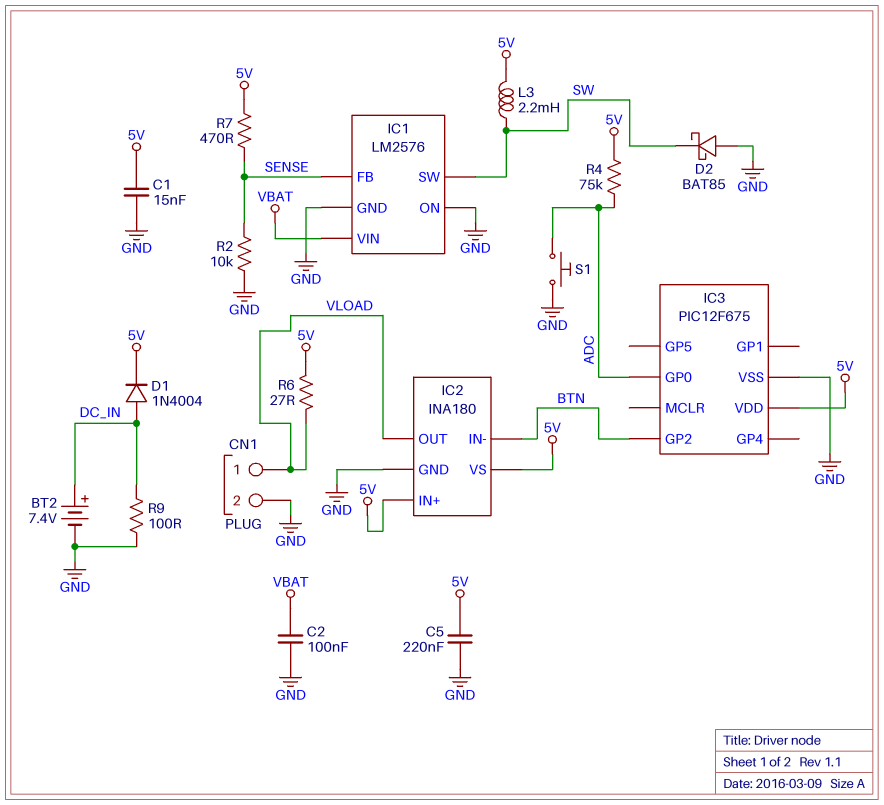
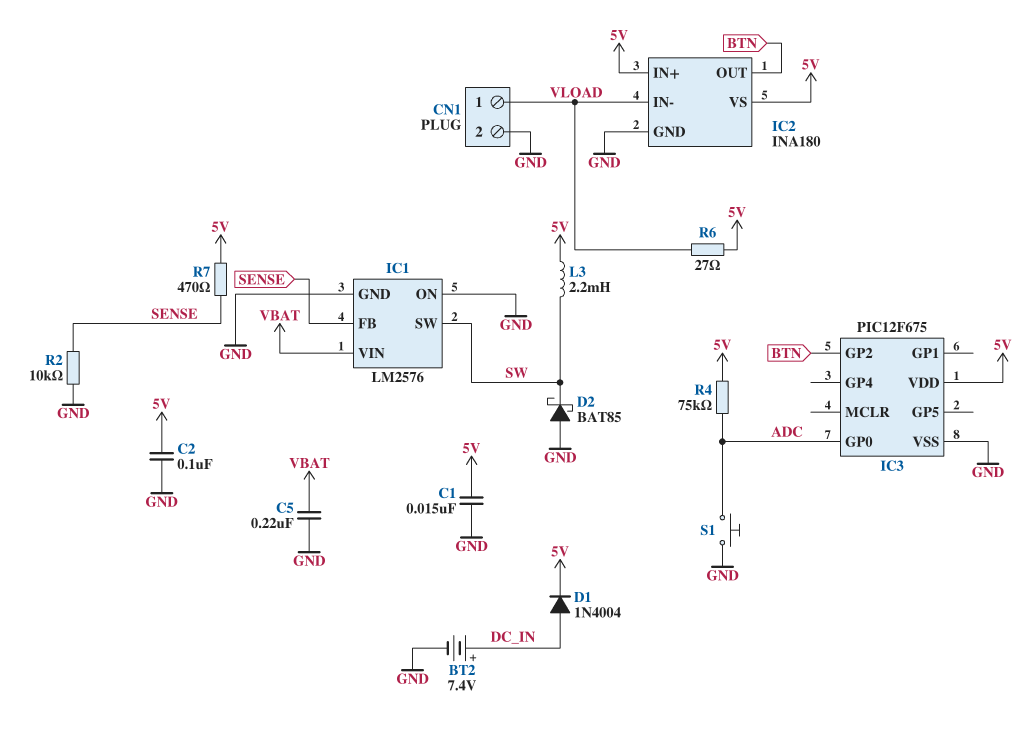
C2: 100nF (GND, VBAT) -> 100nF (5V, GND)
C5: 220nF (5V, GND) -> 220nF (GND, VBAT)
IC2 pin IN-: BTN -> VLOAD
IC2 pin OUT: VLOAD -> BTN
R9: 100 (DC_IN, GND) -> none

